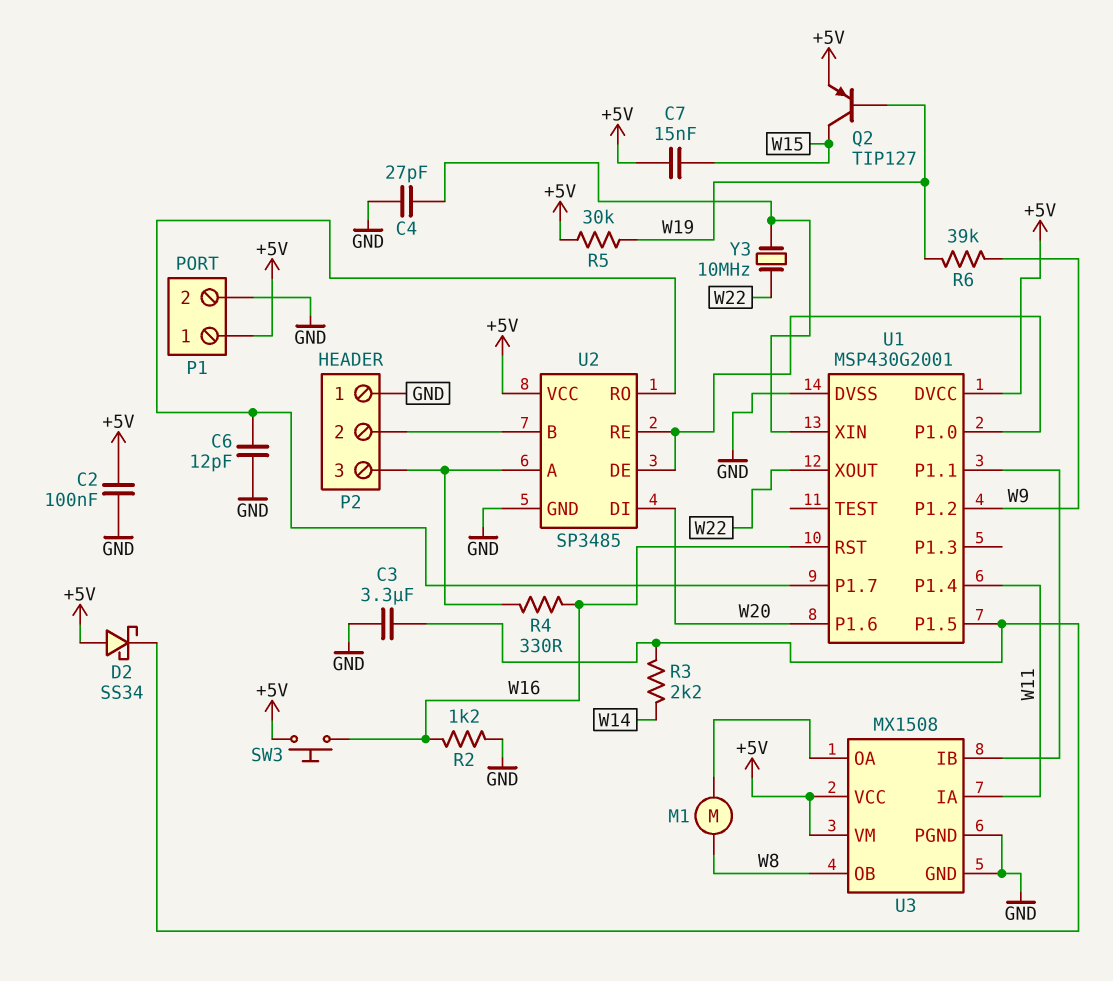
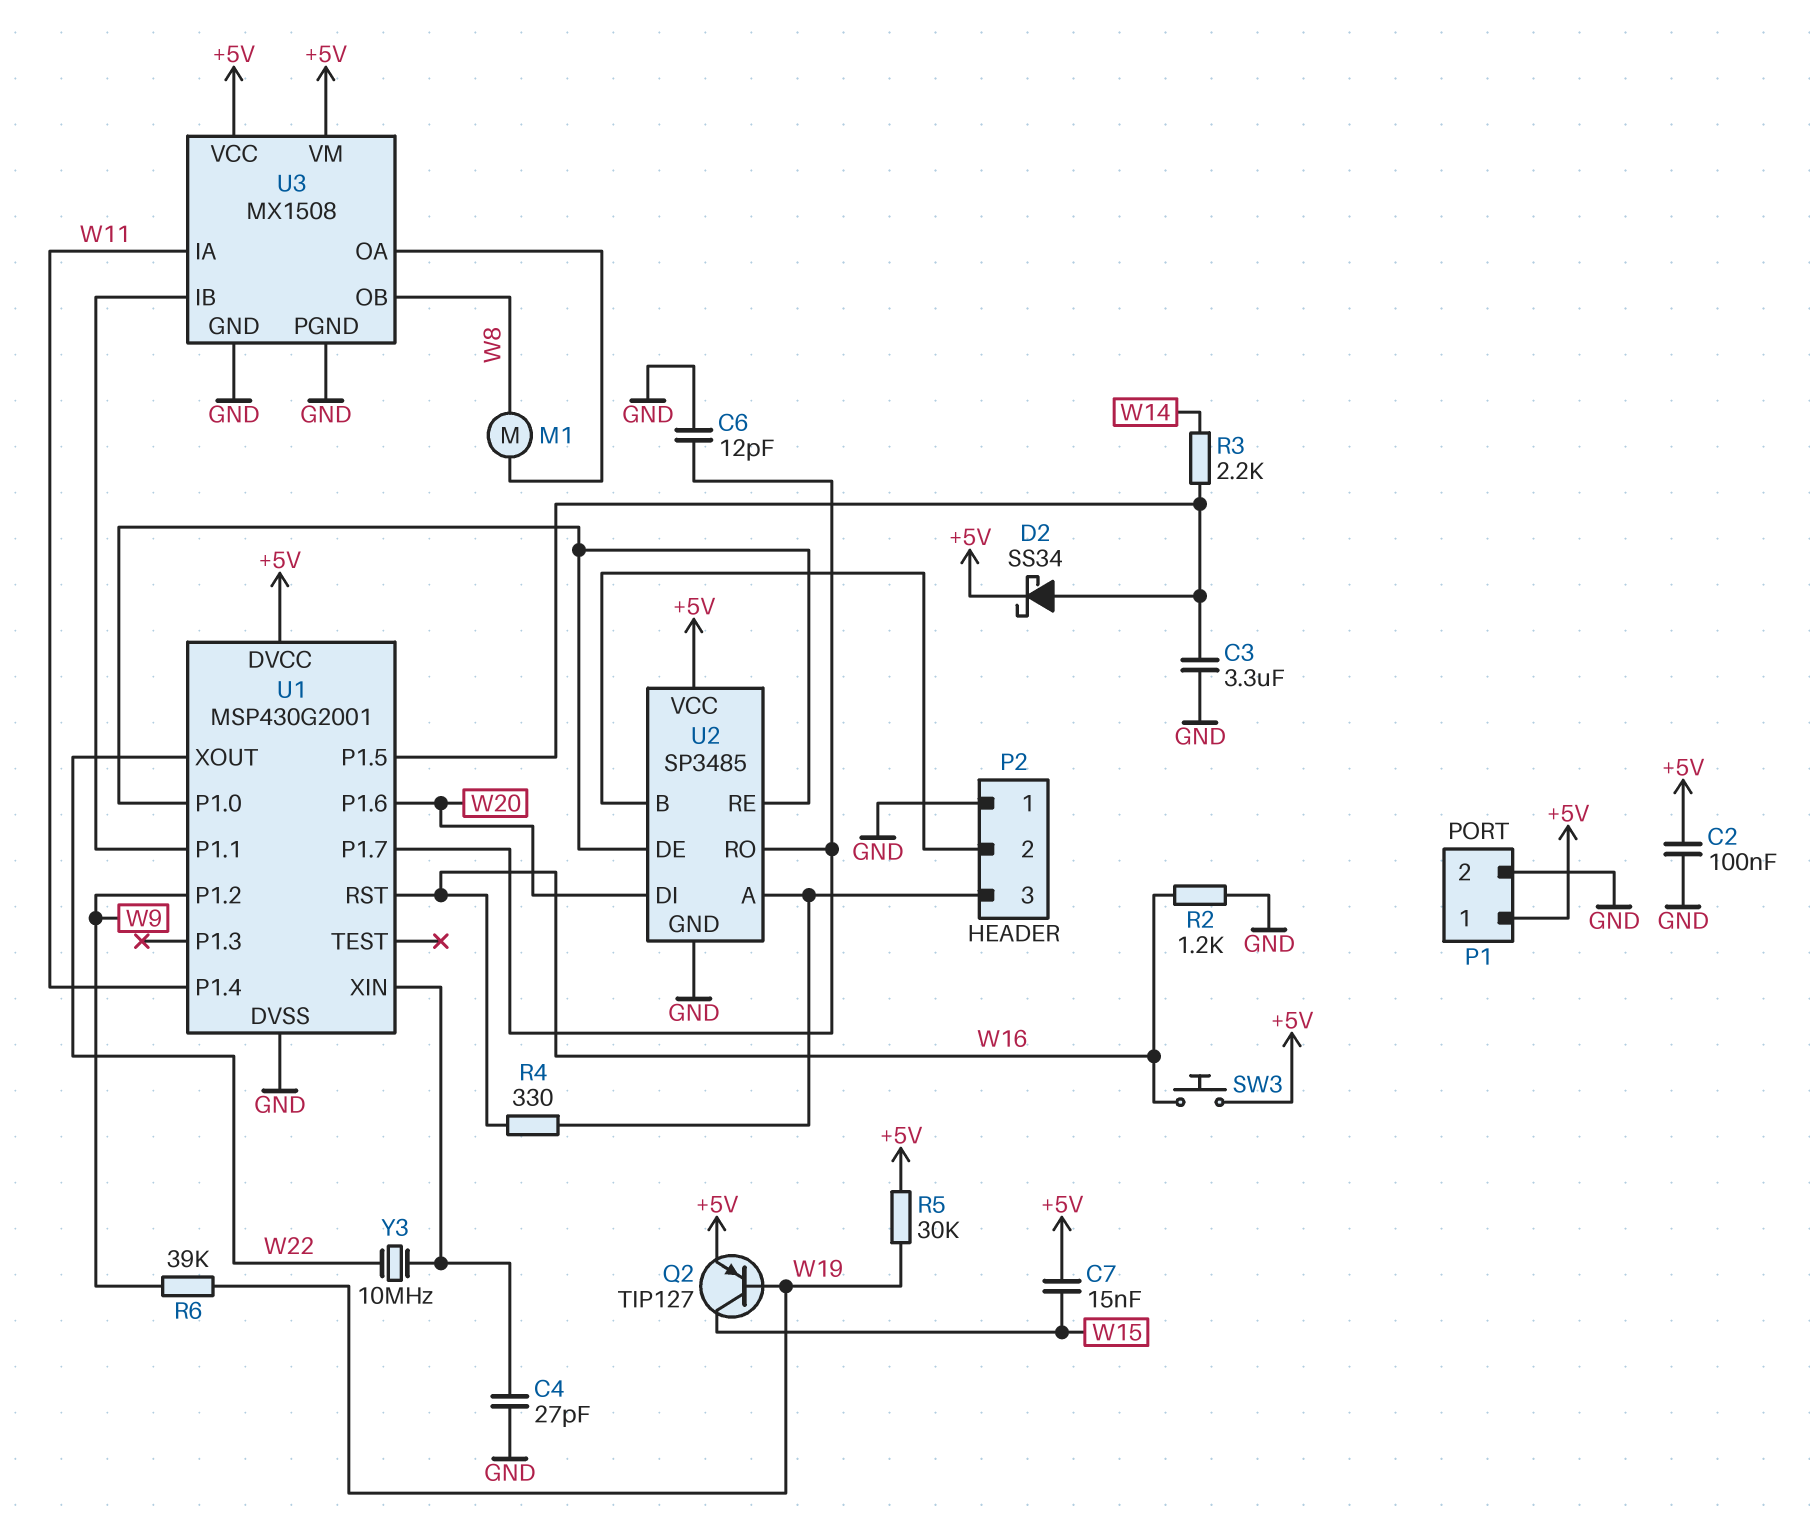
D2: schottky SS34 (A +5V, K U1/P1.5) -> schottky SS34 (A U1/P1.5, K +5V)

